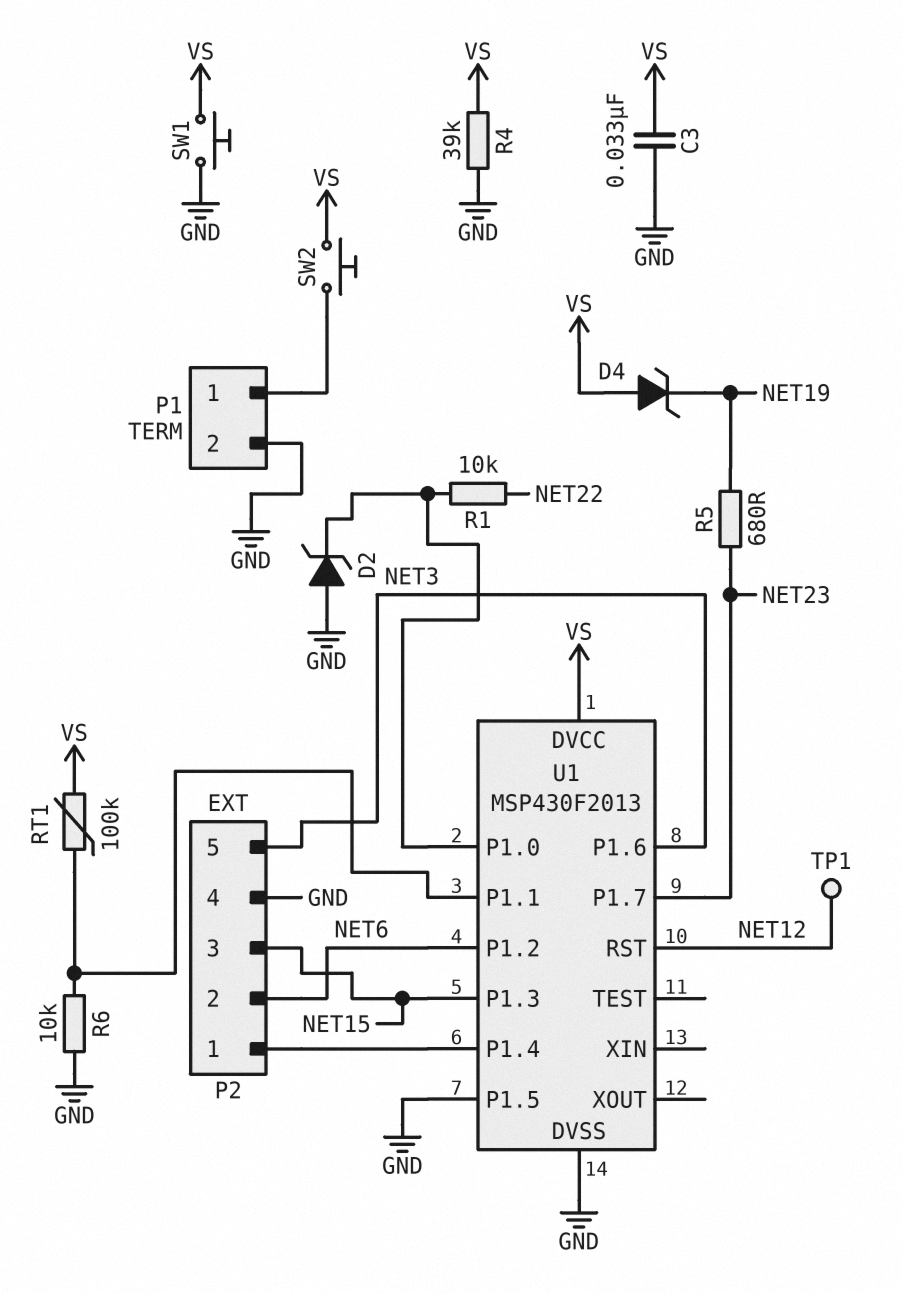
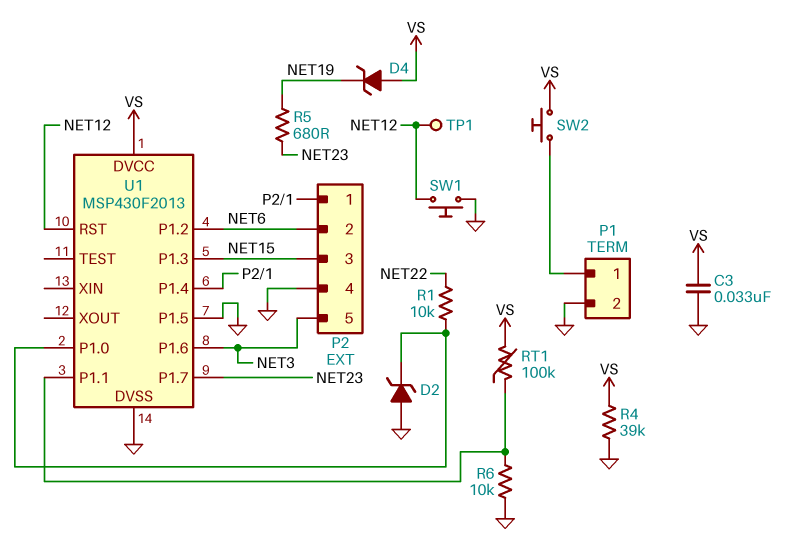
SW1: button (GND, VS) -> button (GND, NET12)

